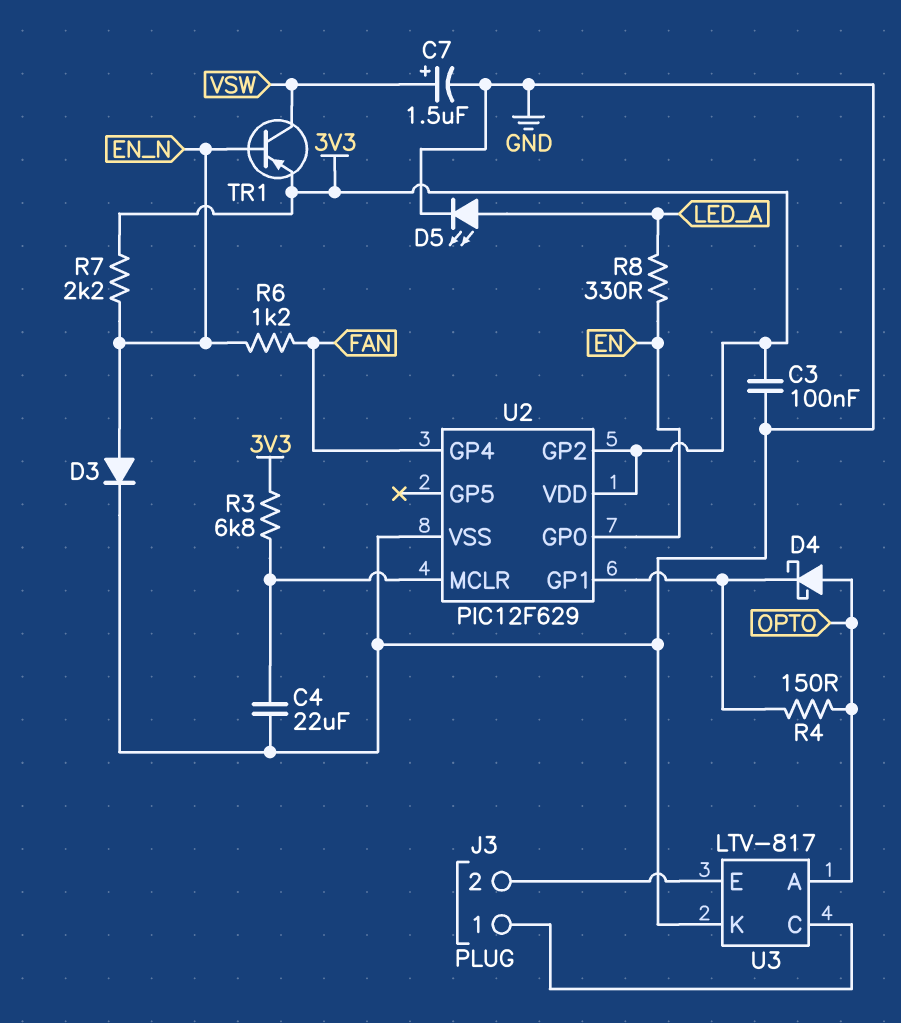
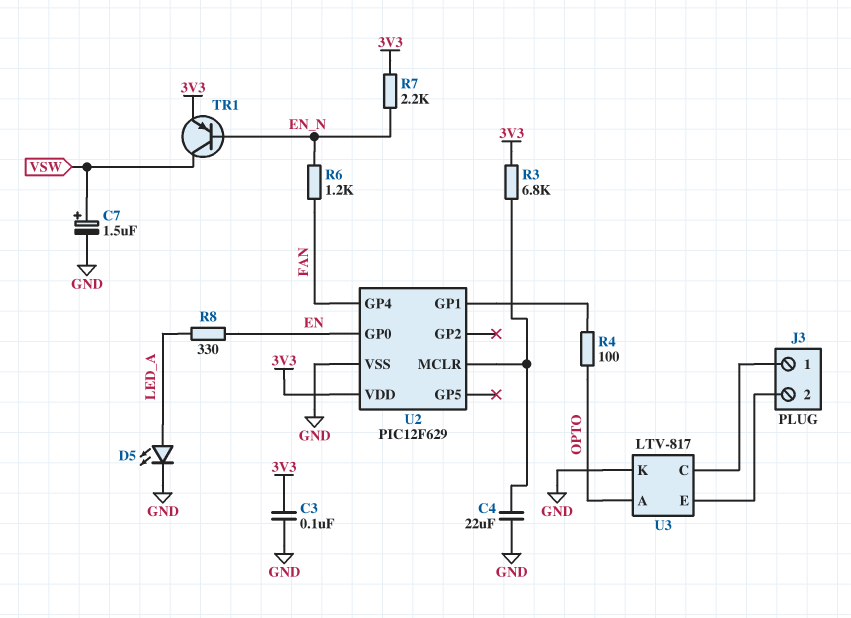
D3: diode (A EN_N, K GND) -> none
D4: schottky (A OPTO, K U2/GP1) -> none
R4: 150 (OPTO, U2/GP1) -> 100 (OPTO, U2/GP1)
U2 pin GP2: 3V3 -> none

